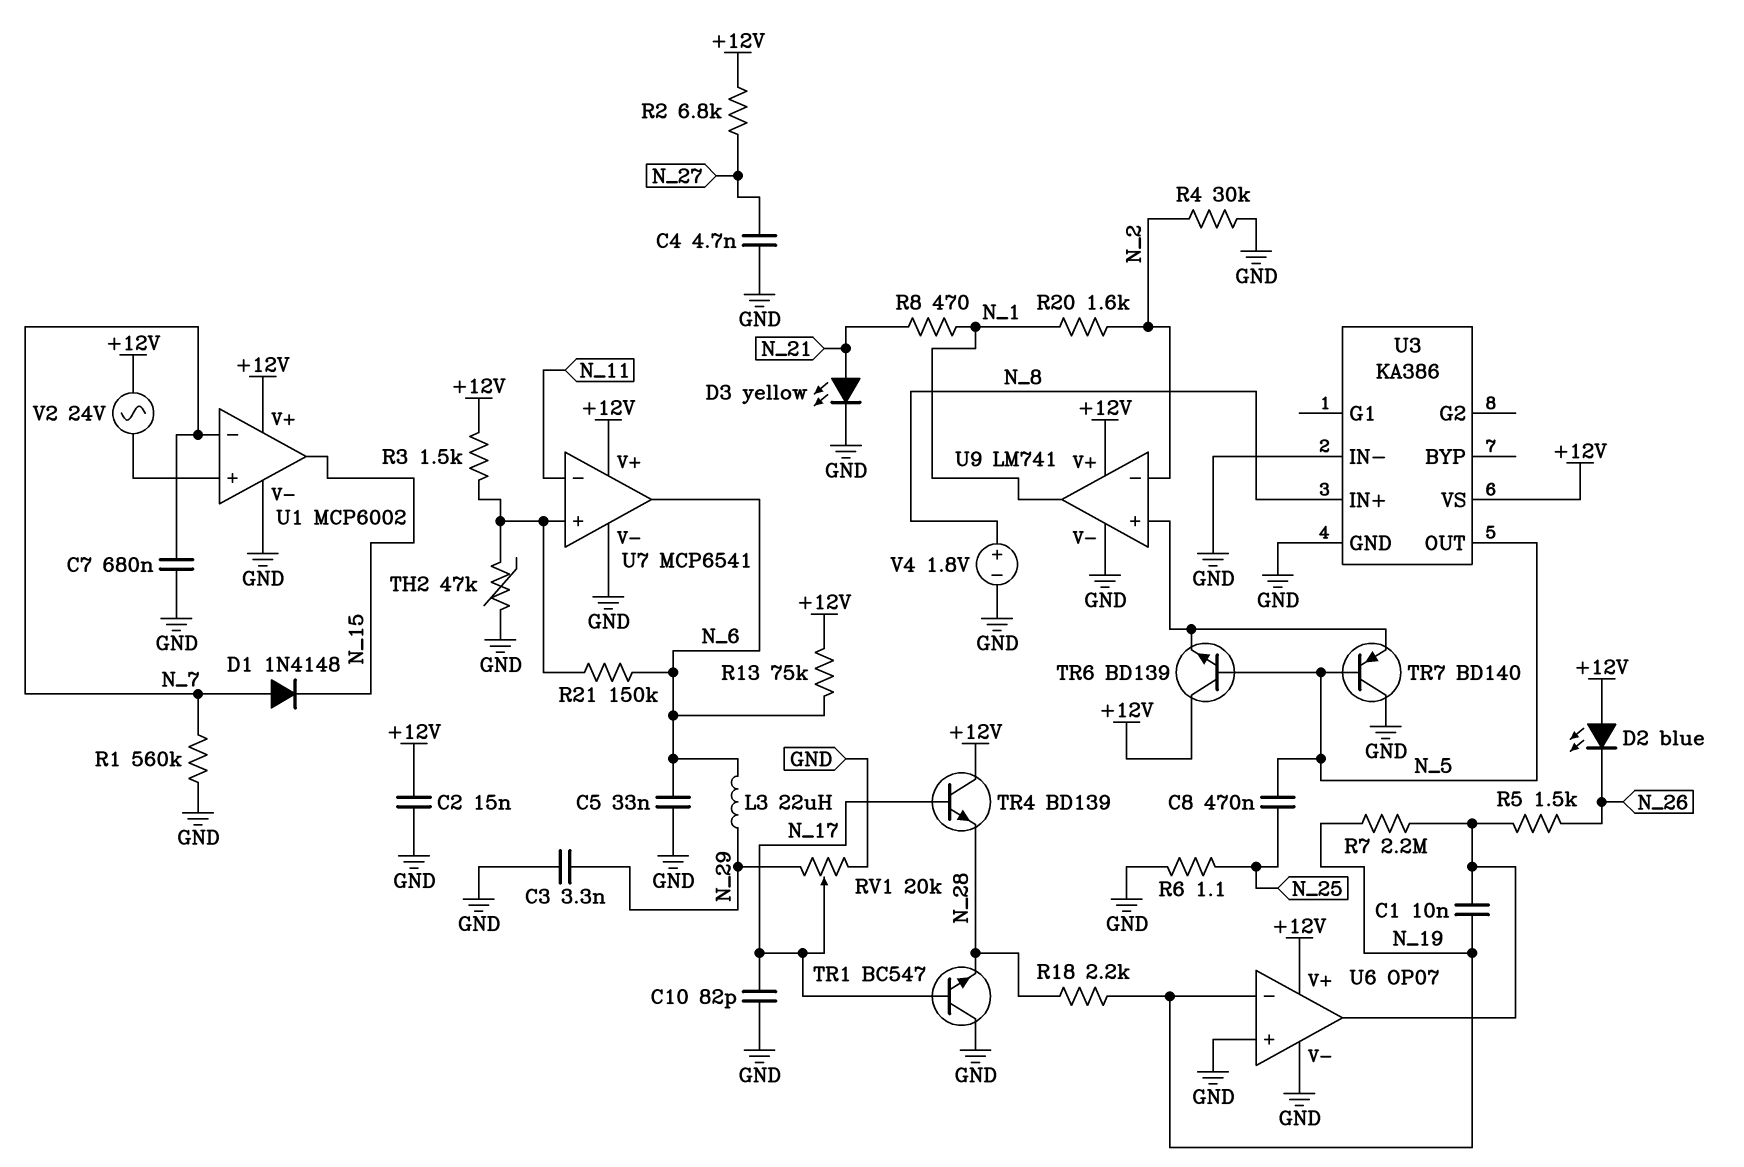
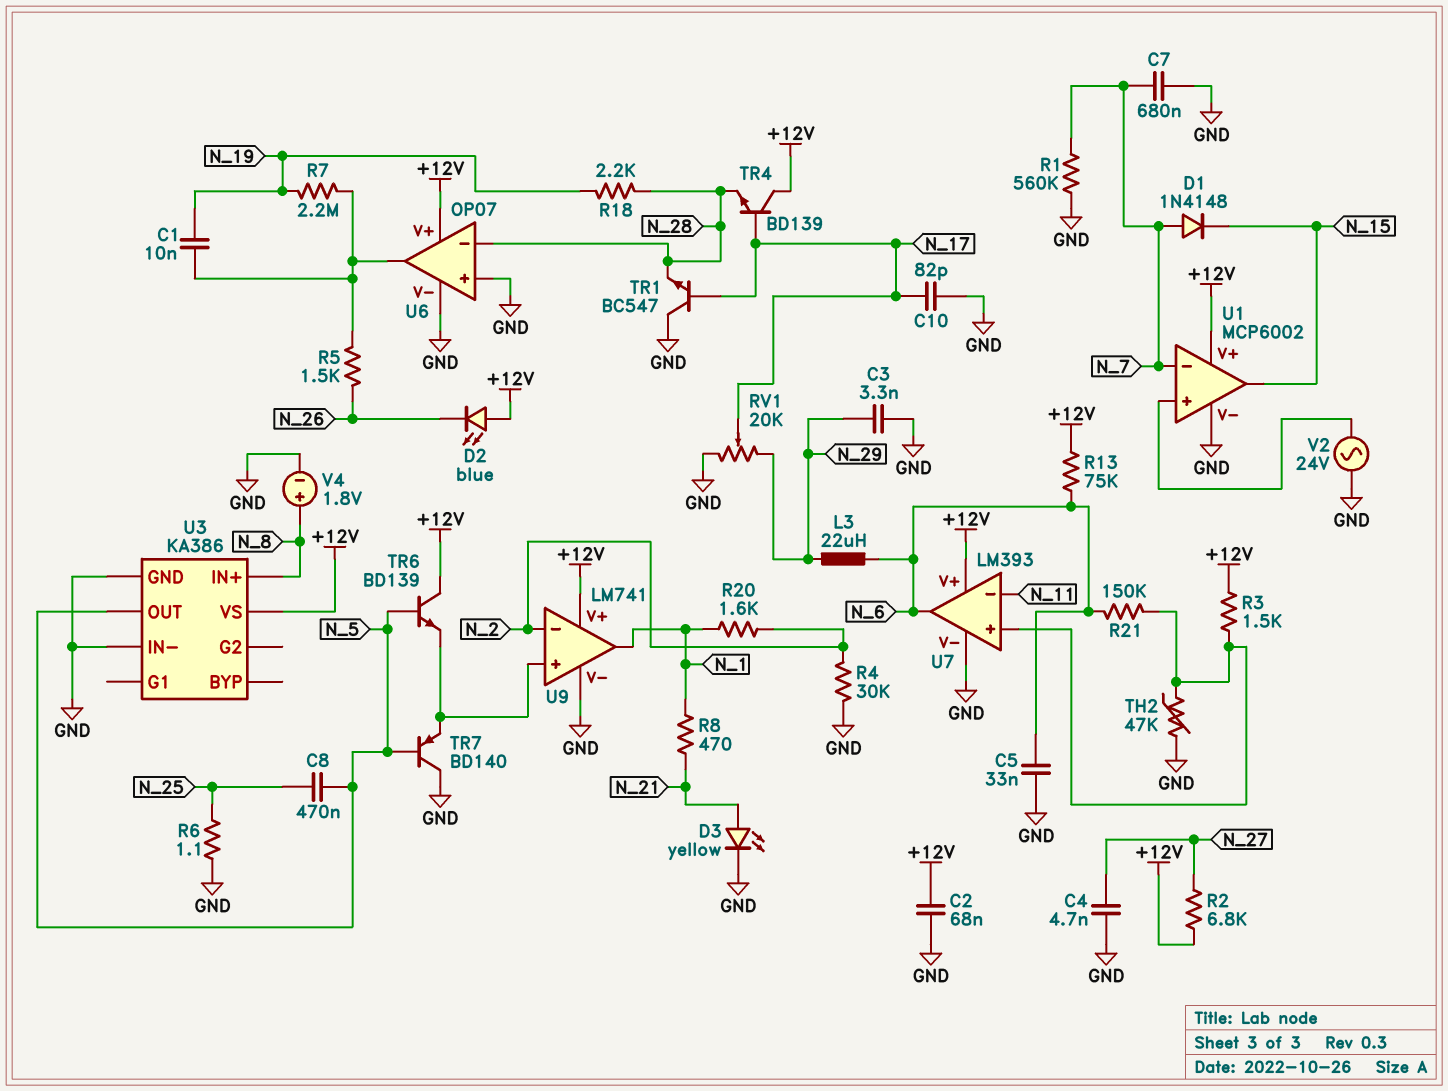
C2: 15nF (+12V, GND) -> 68nF (+12V, GND)
U6 pin in-: N_19 -> N_28
U7: MCP6541 -> LM393
V2: AC 24V (+12V, U1/in+) -> AC 24V (GND, U1/in+)

